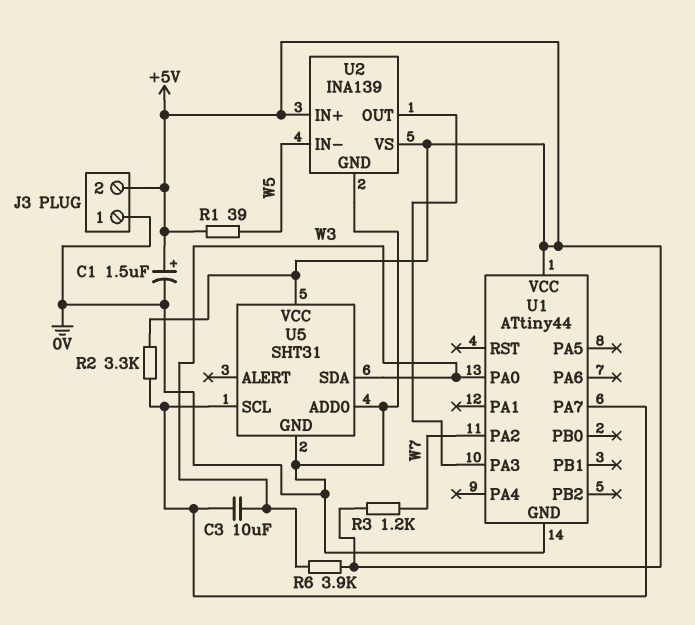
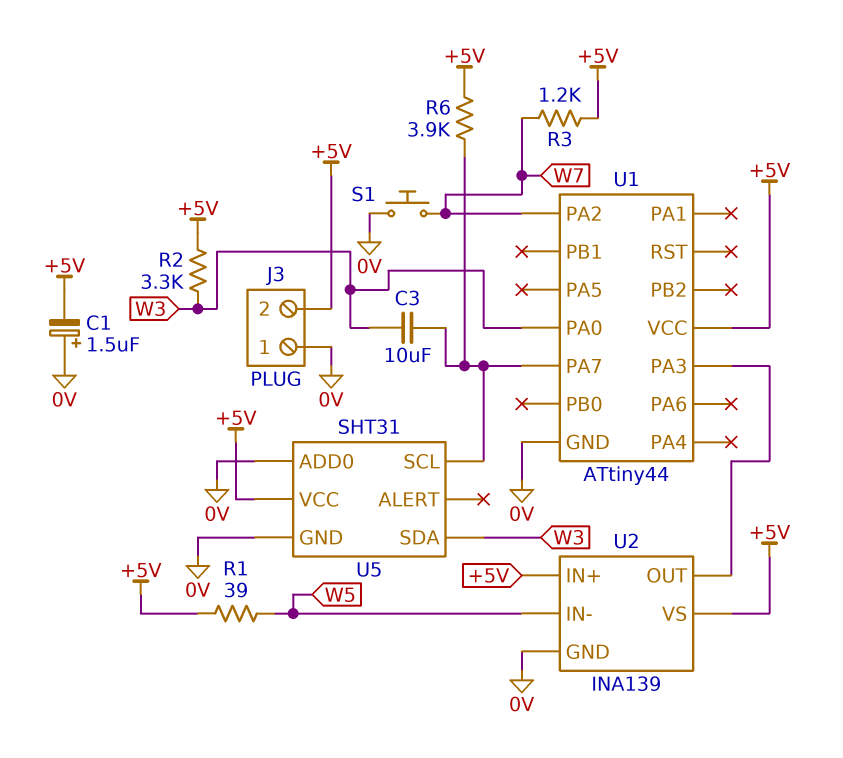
C1: 1.5uF (plus +5V, minus 0V) -> 1.5uF (plus 0V, minus +5V)
R2: 3.3k (+5V, U1/PA7) -> 3.3k (+5V, W3)
R6: 3.9k (+5V, W3) -> 3.9k (+5V, U1/PA7)
S1: none -> button (0V, W7)

